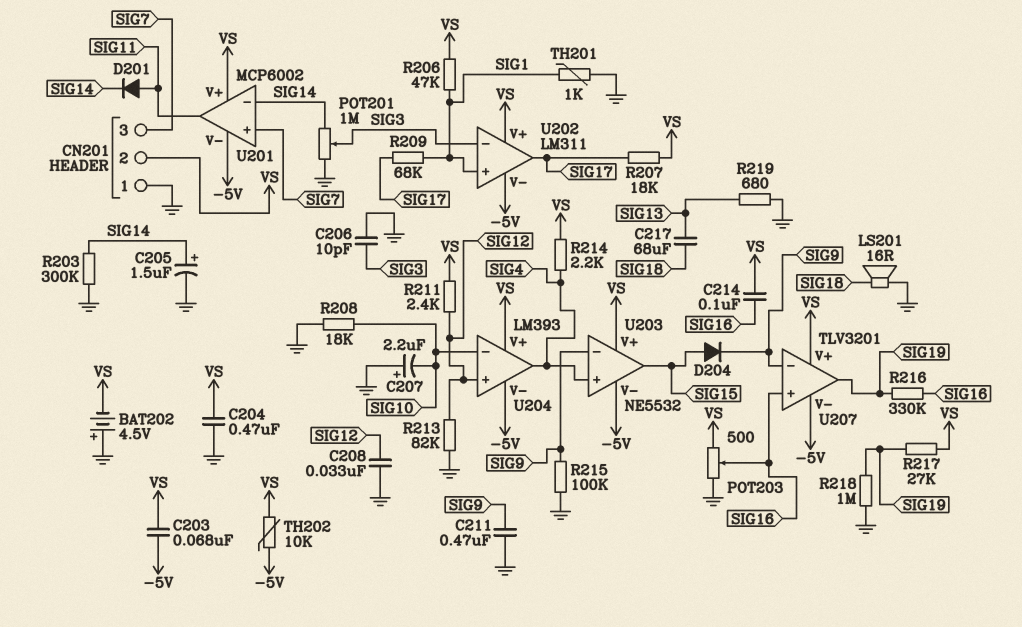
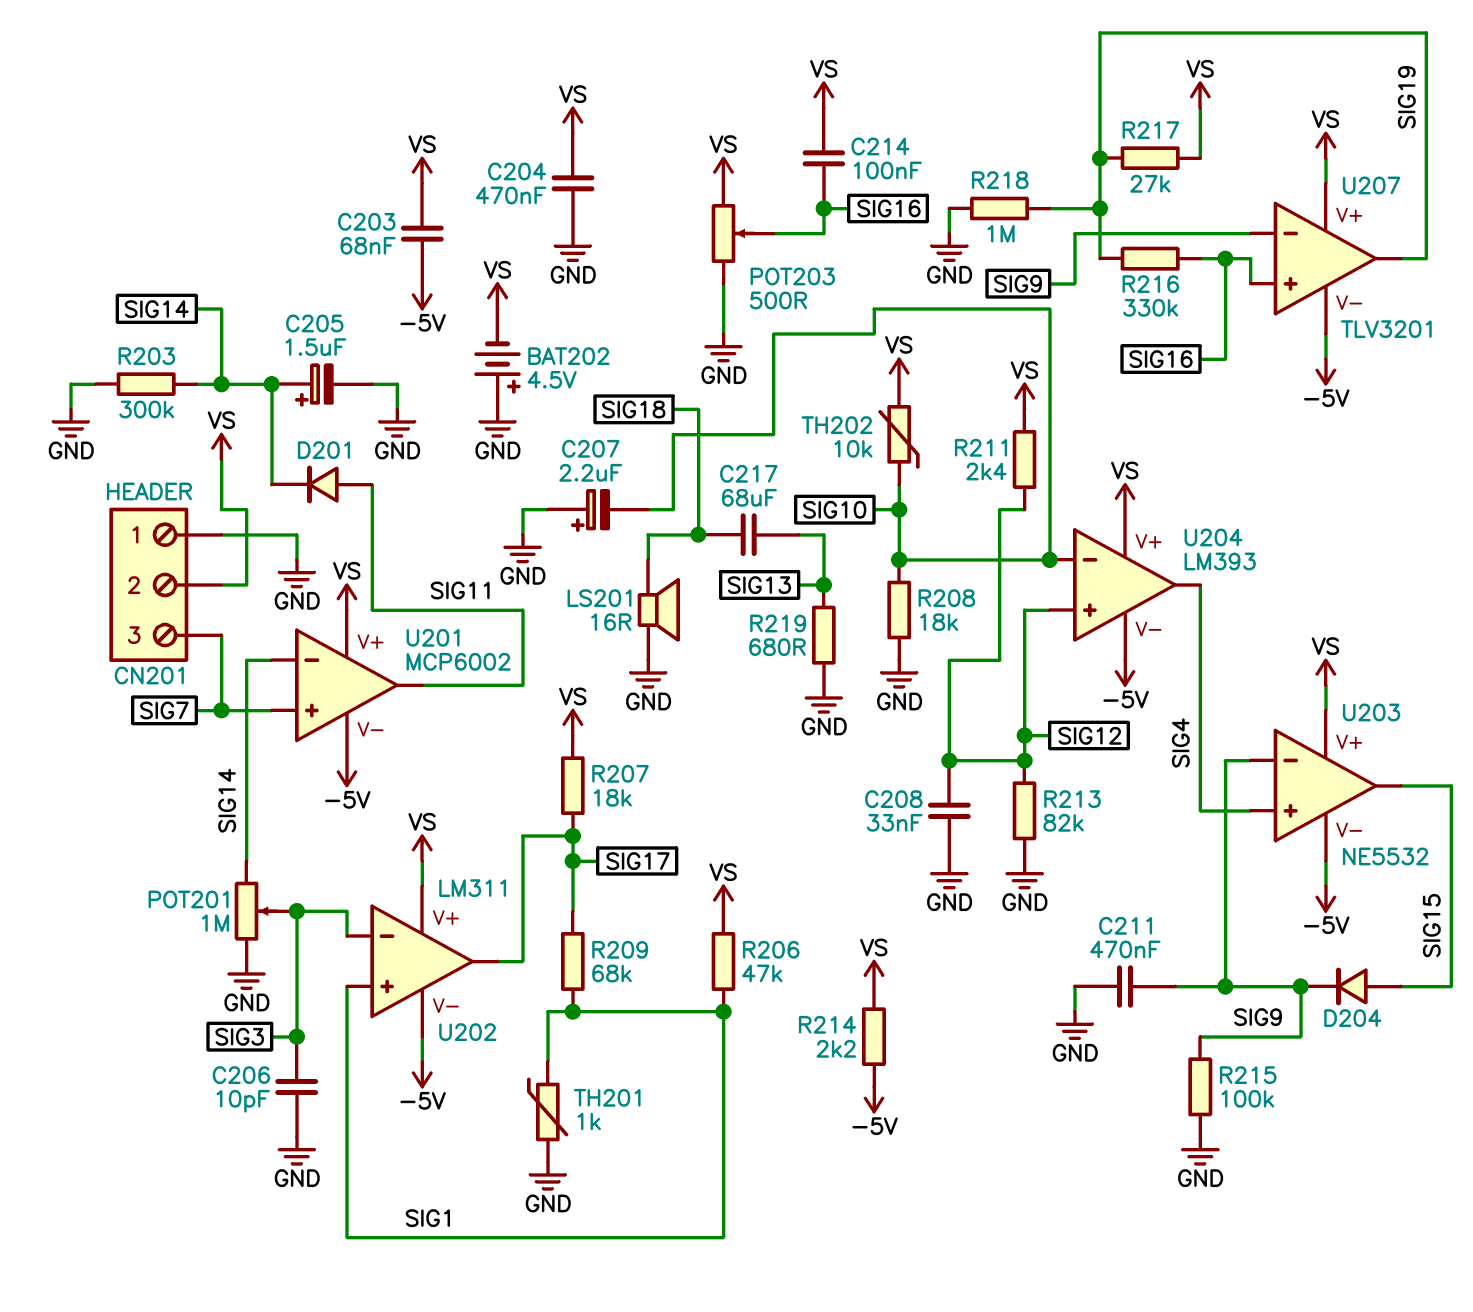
R214: 2.2k (SIG4, VS) -> 2.2k (-5V, VS)
TH202: 10k (-5V, VS) -> 10k (SIG10, VS)

